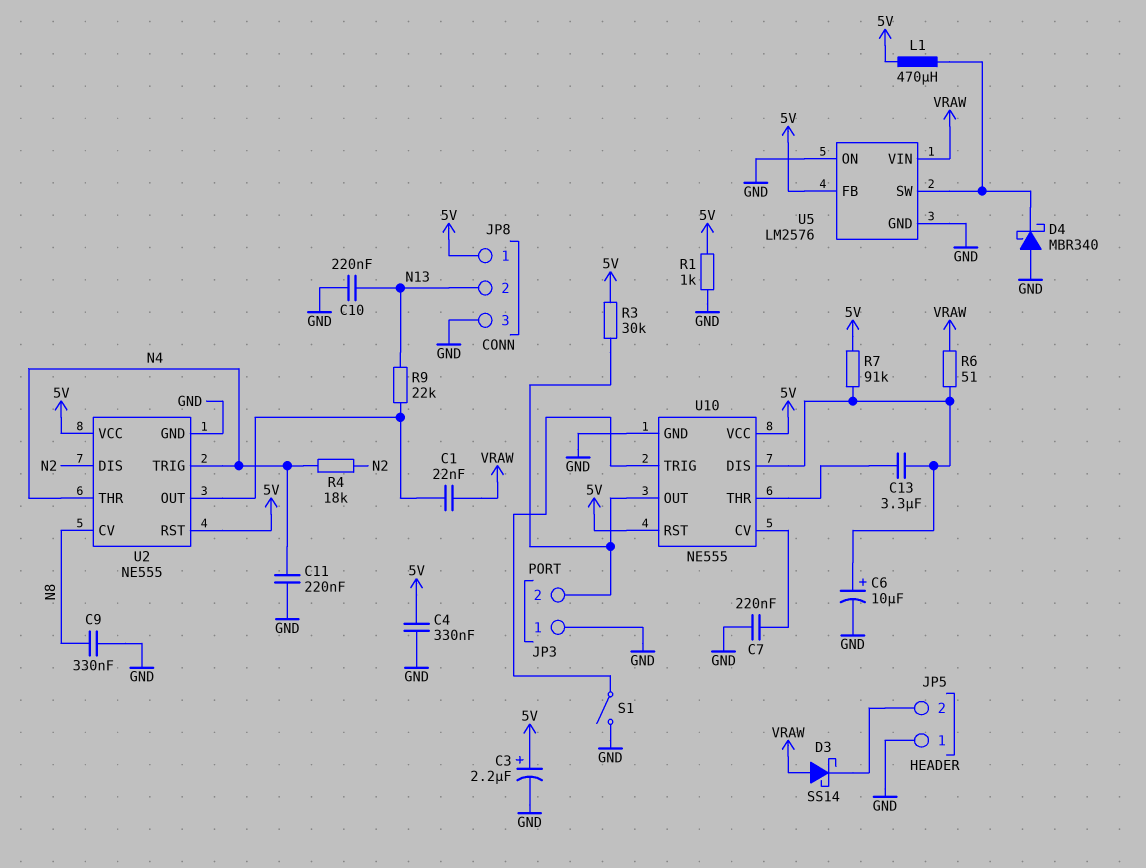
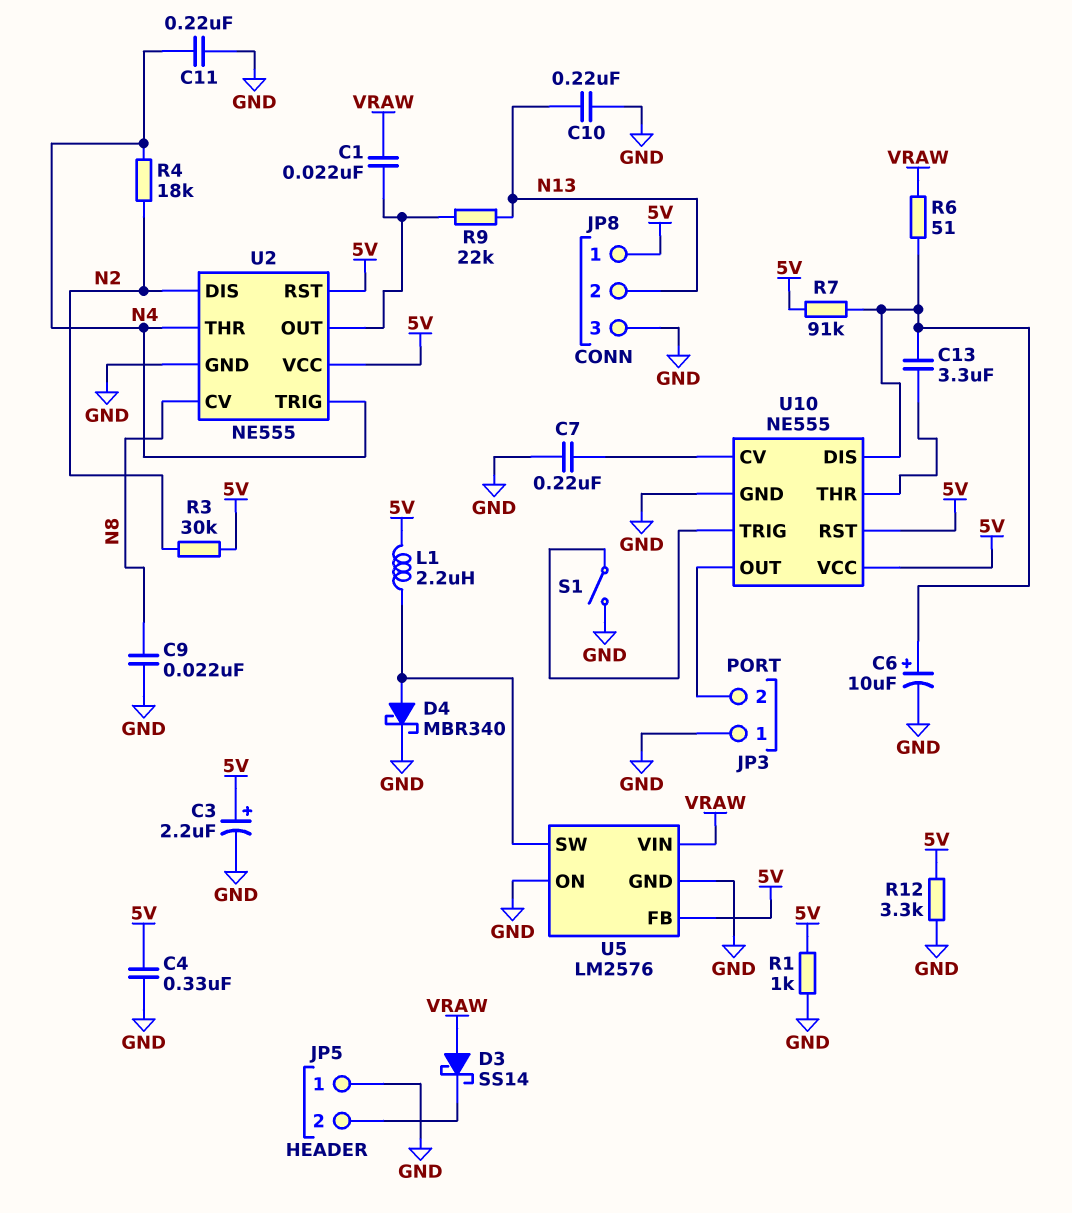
C9: 330nF (GND, N8) -> 22nF (GND, N8)
D4: schottky MBR340 (A GND, K U5/SW) -> schottky MBR340 (A U5/SW, K GND)
L1: 470uH (5V, U5/SW) -> 2.2uH (5V, U5/SW)
R3: 30k (5V, JP3/2) -> 30k (5V, N2)
R12: none -> 3.3k (5V, GND)

